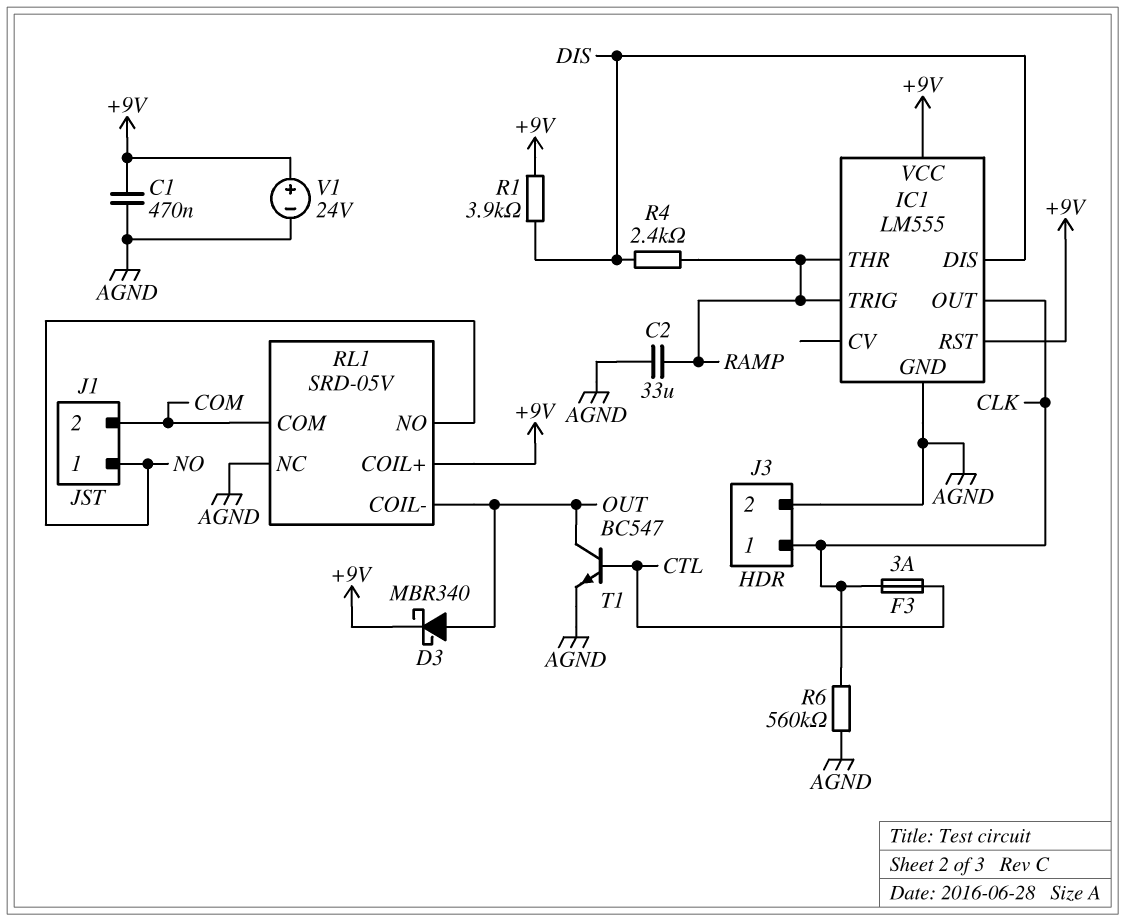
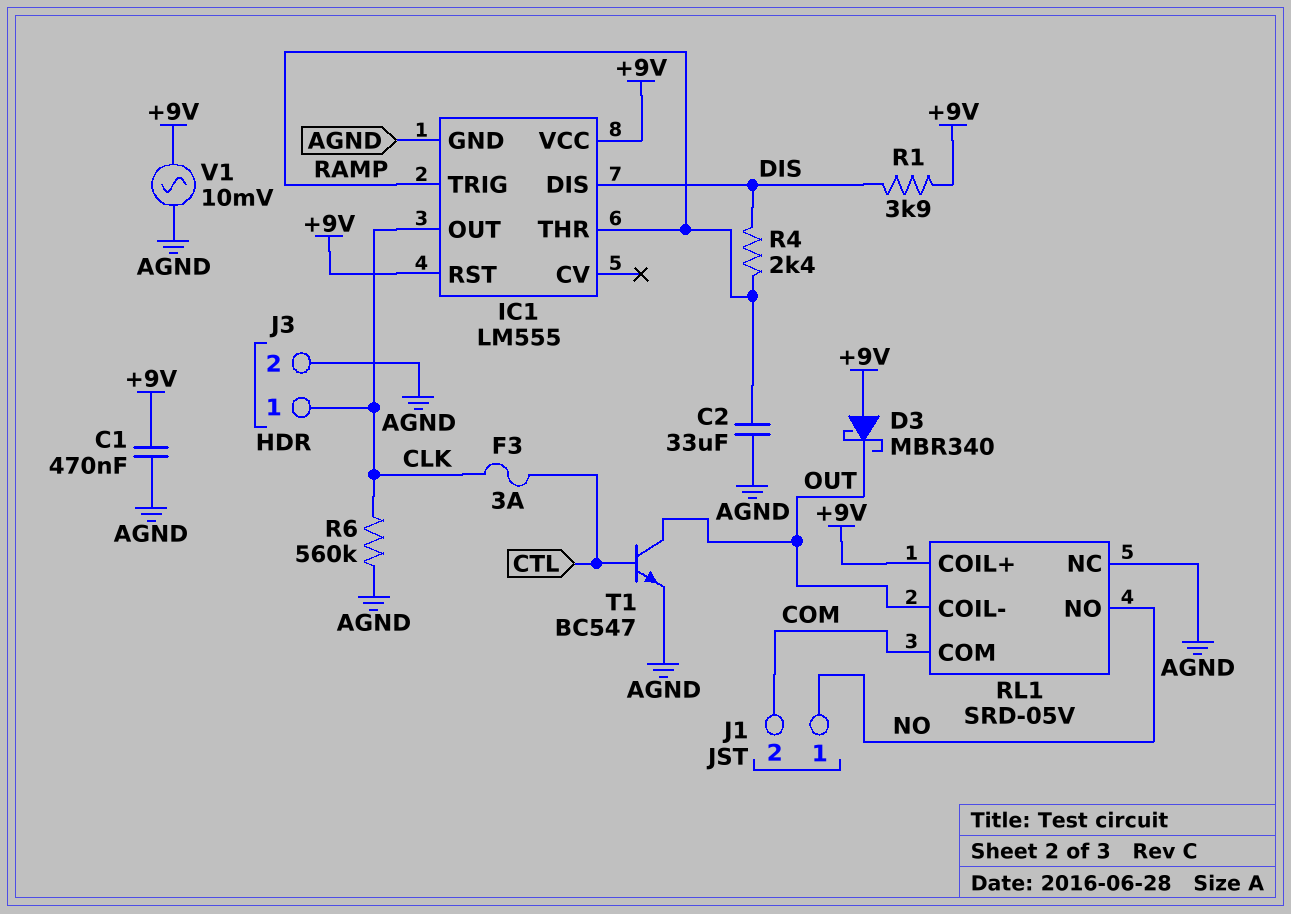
D3: schottky MBR340 (A OUT, K +9V) -> schottky MBR340 (A +9V, K OUT)
V1: 24V (plus +9V, minus AGND) -> AC 10mV (+9V, AGND)

